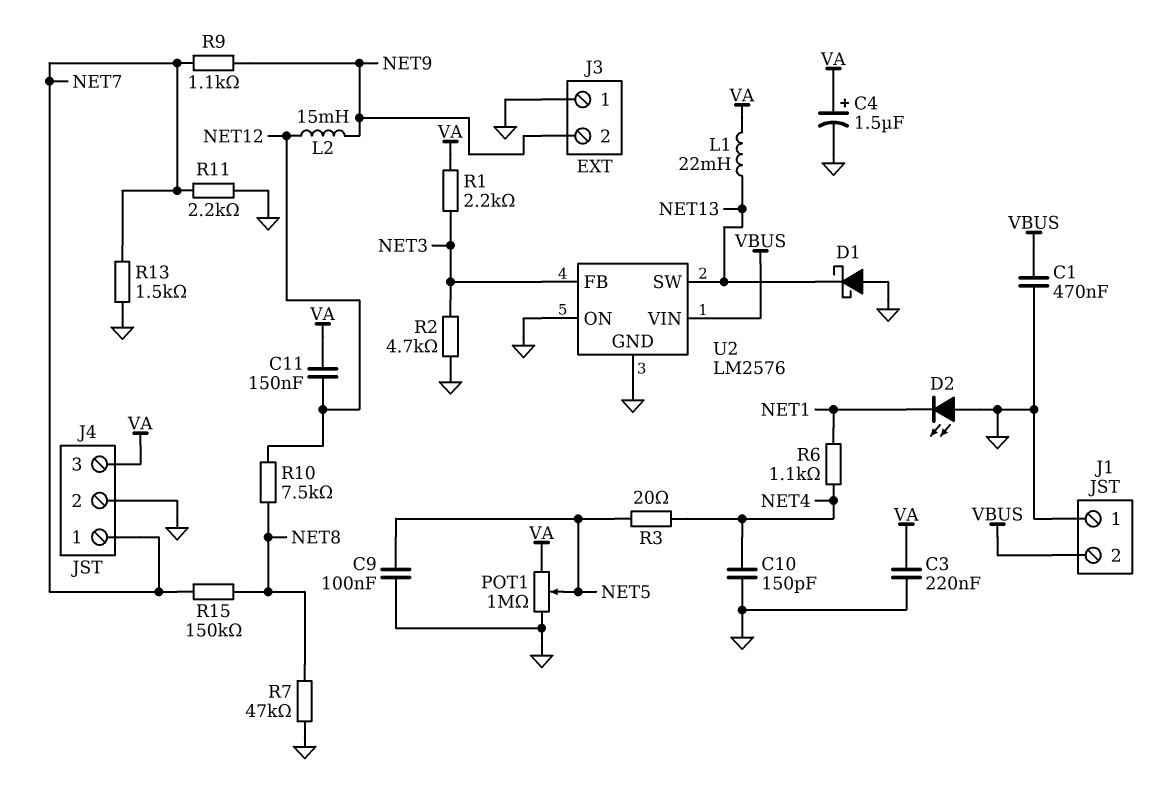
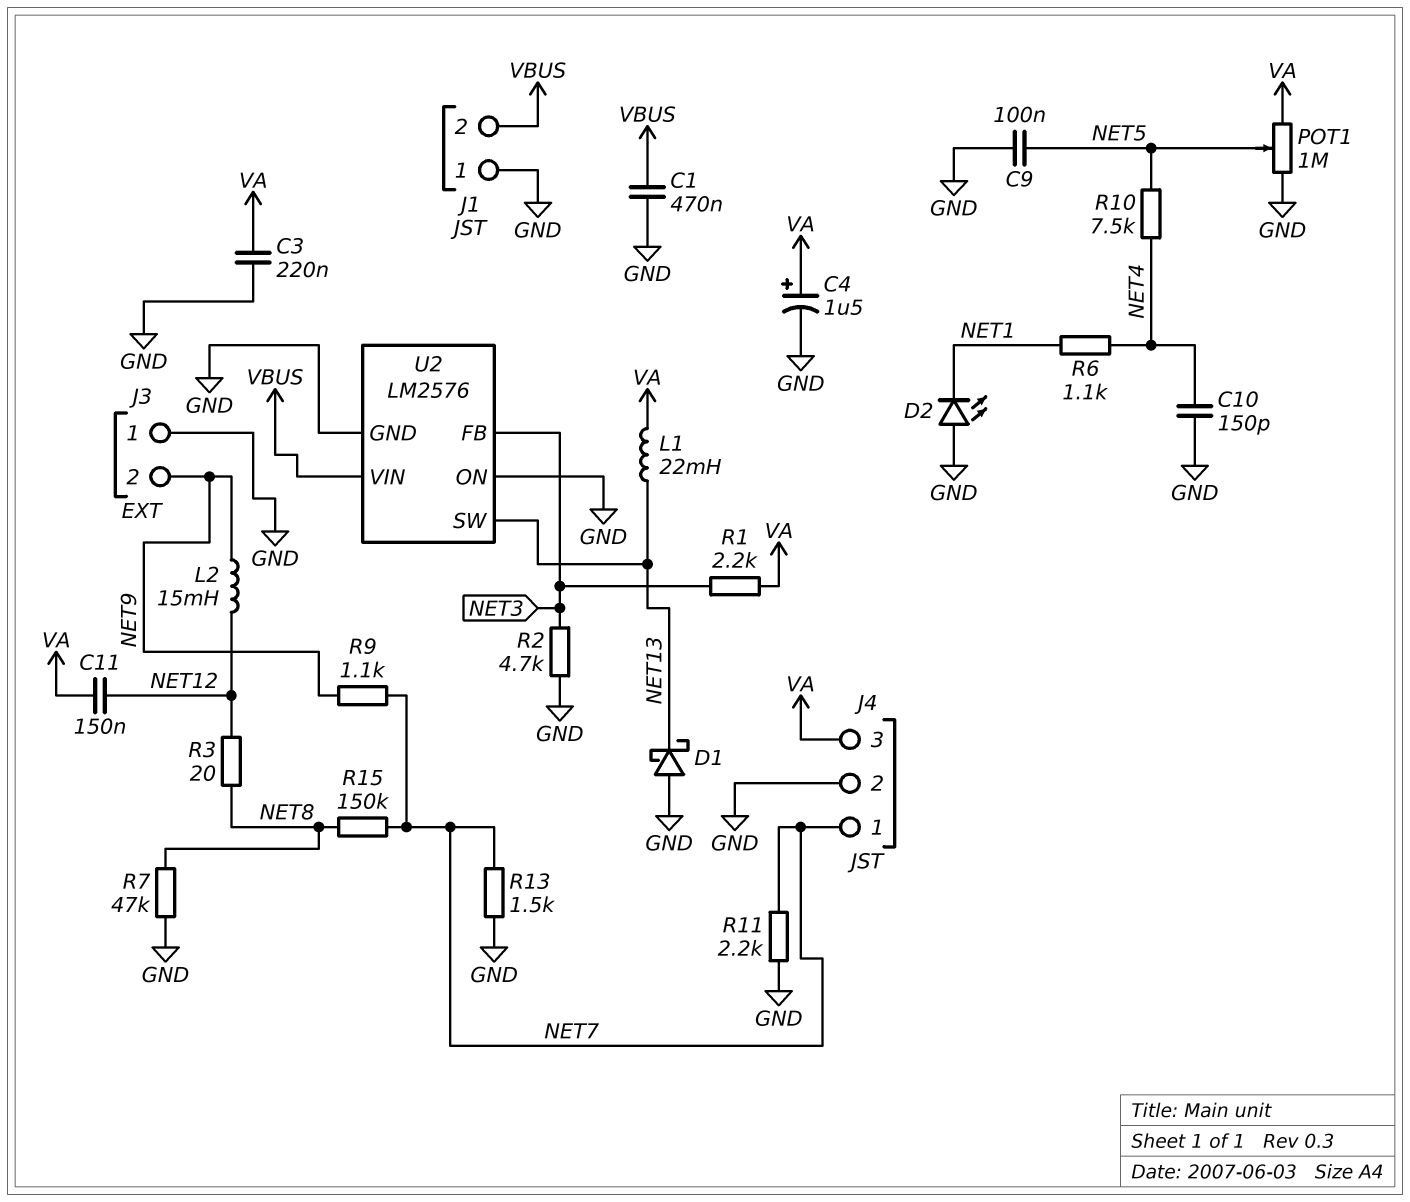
R3: 20 (NET4, NET5) -> 20 (NET8, NET12)
R10: 7.5k (NET8, NET12) -> 7.5k (NET4, NET5)

